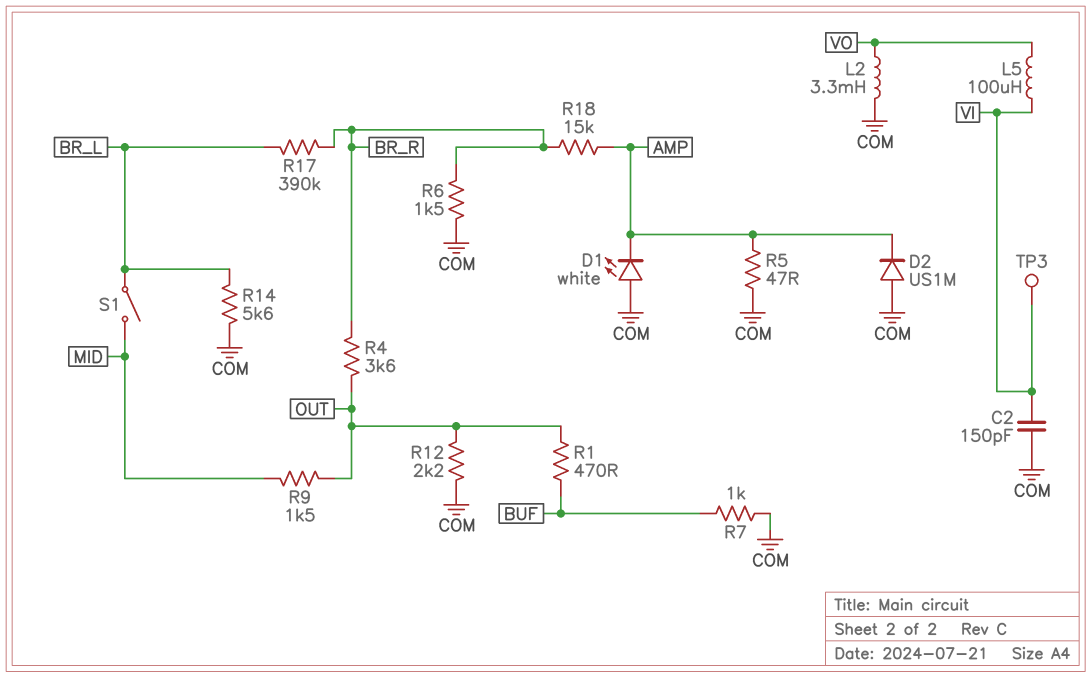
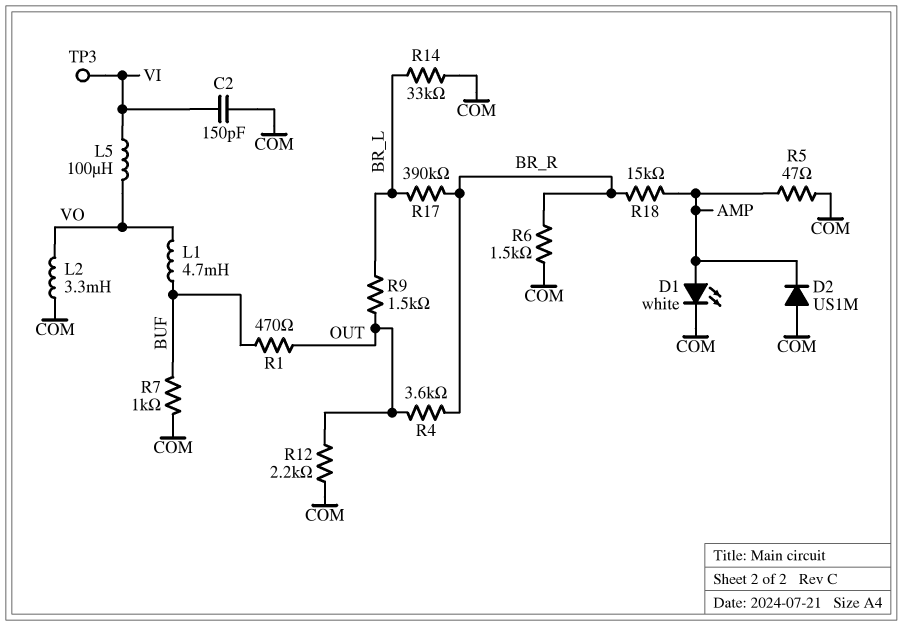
D1: LED white (A COM, K AMP) -> LED white (A AMP, K COM)
L1: none -> 4.7mH (BUF, VO)
R9: 1.5k (MID, OUT) -> 1.5k (BR_L, OUT)
R14: 5.6k (BR_L, COM) -> 33k (BR_L, COM)
S1: switch (BR_L, MID) -> none

